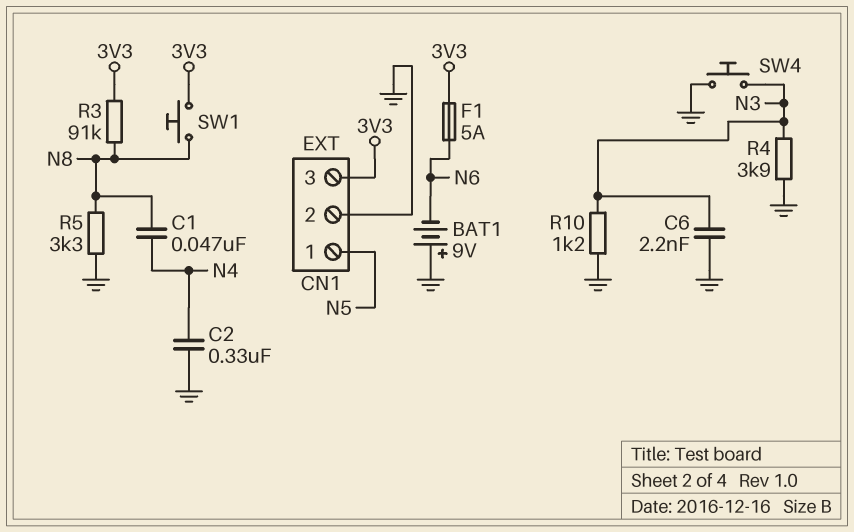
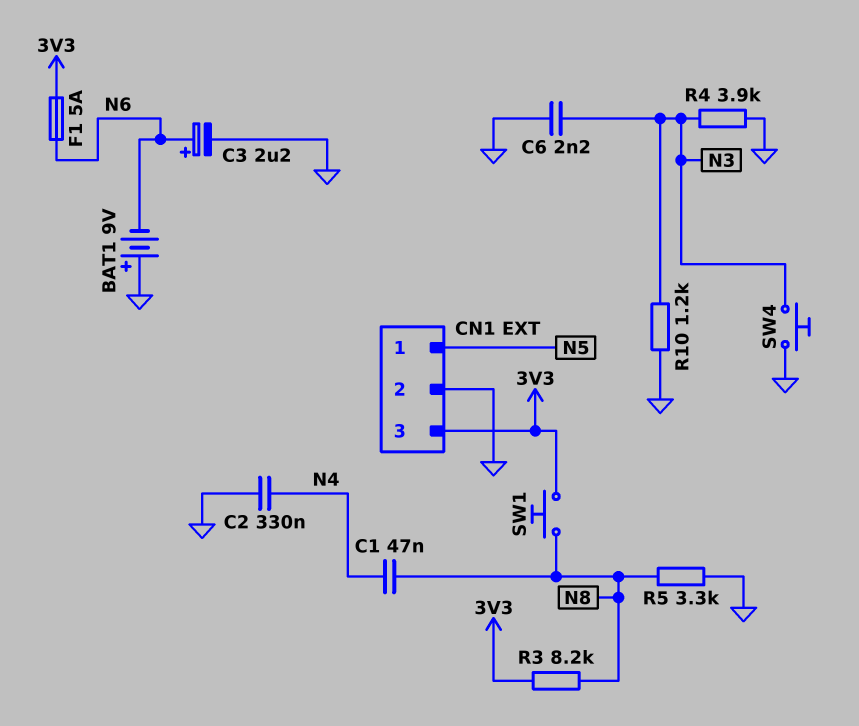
C3: none -> 2.2uF (plus N6, minus GND)
R3: 91k (3V3, N8) -> 8.2k (3V3, N8)

